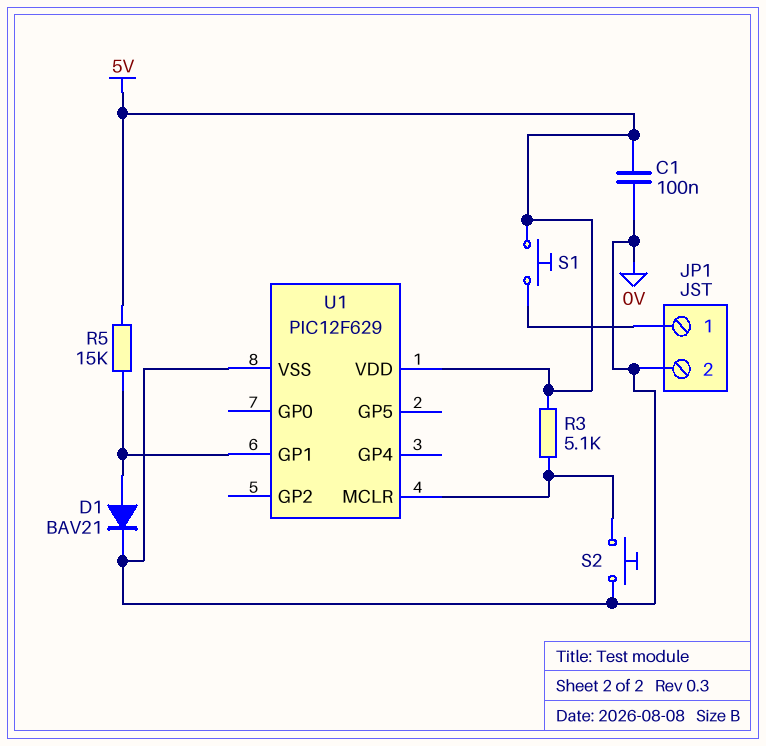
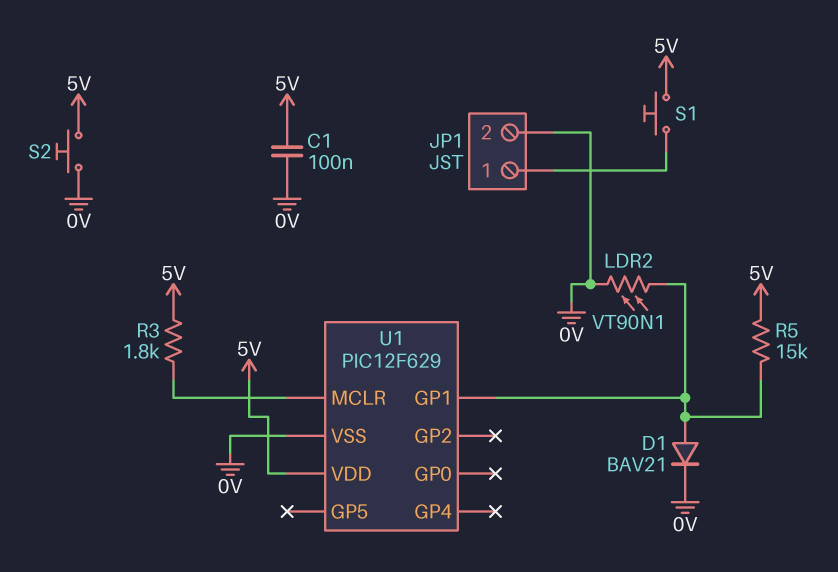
LDR2: none -> VT90N1 (0V, U1/GP1)
R3: 5.1k (5V, U1/MCLR) -> 1.8k (5V, U1/MCLR)
S2: button (0V, U1/MCLR) -> button (0V, 5V)

